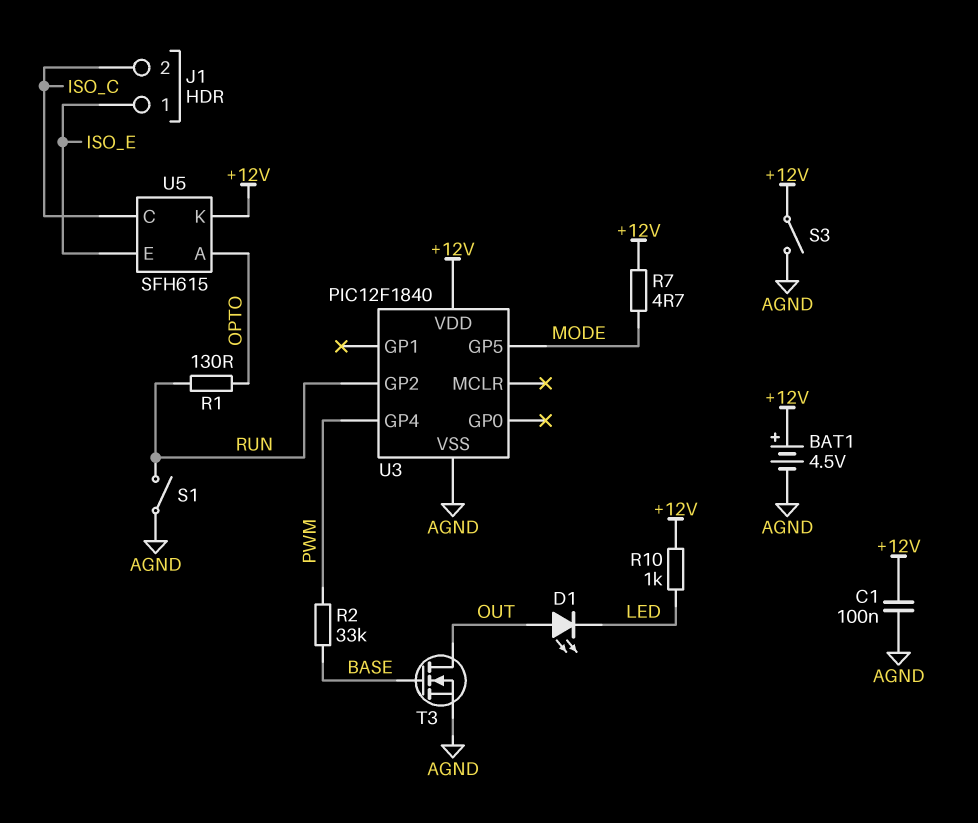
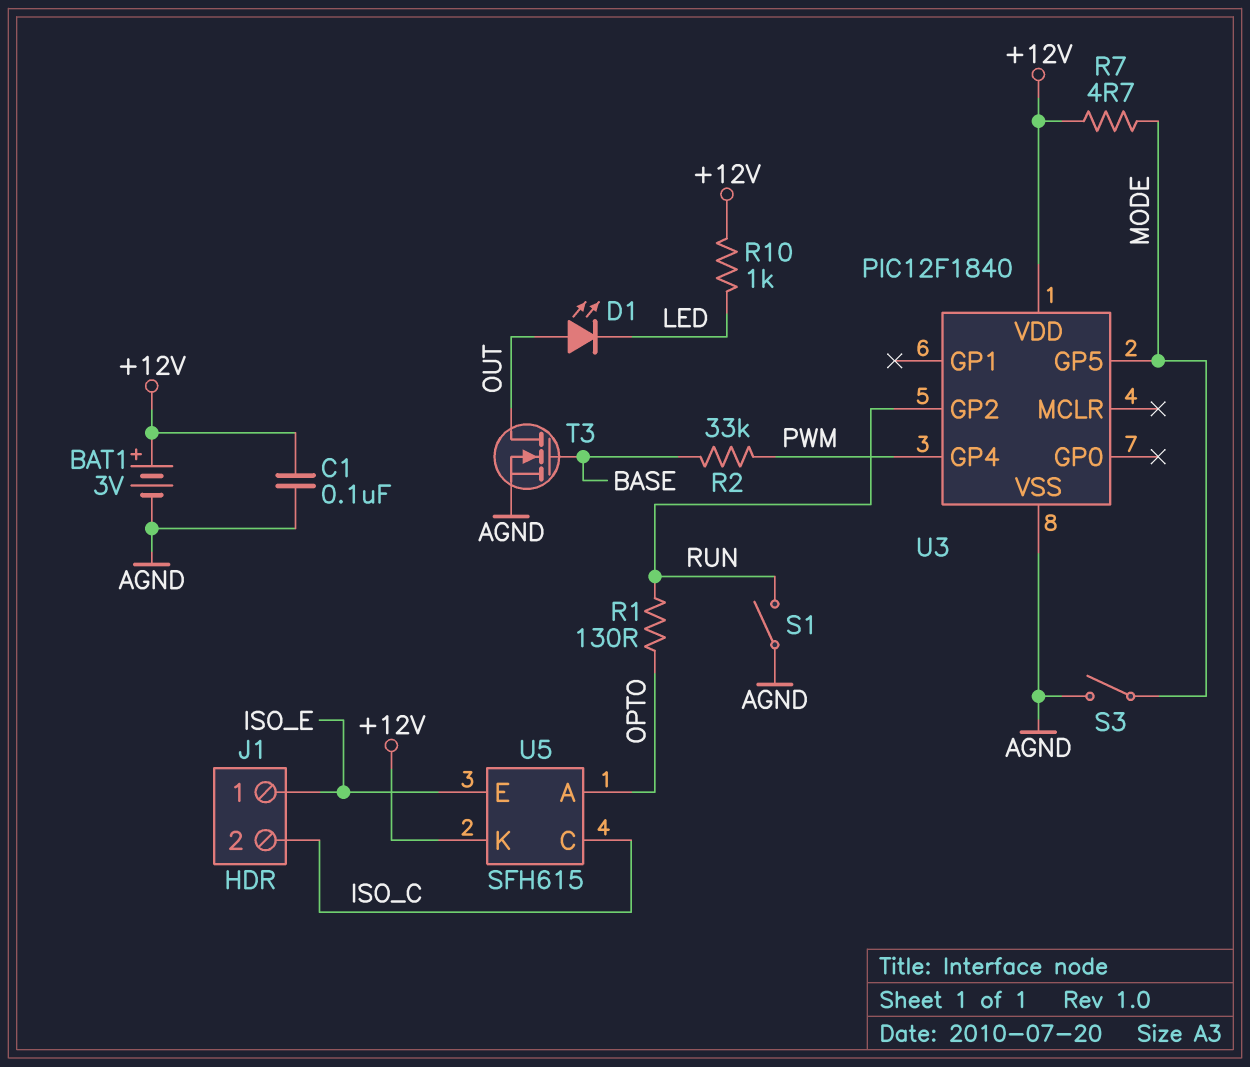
BAT1: 4.5V (plus +12V, minus AGND) -> 3V (plus +12V, minus AGND)
S3: switch (+12V, AGND) -> switch (AGND, MODE)

